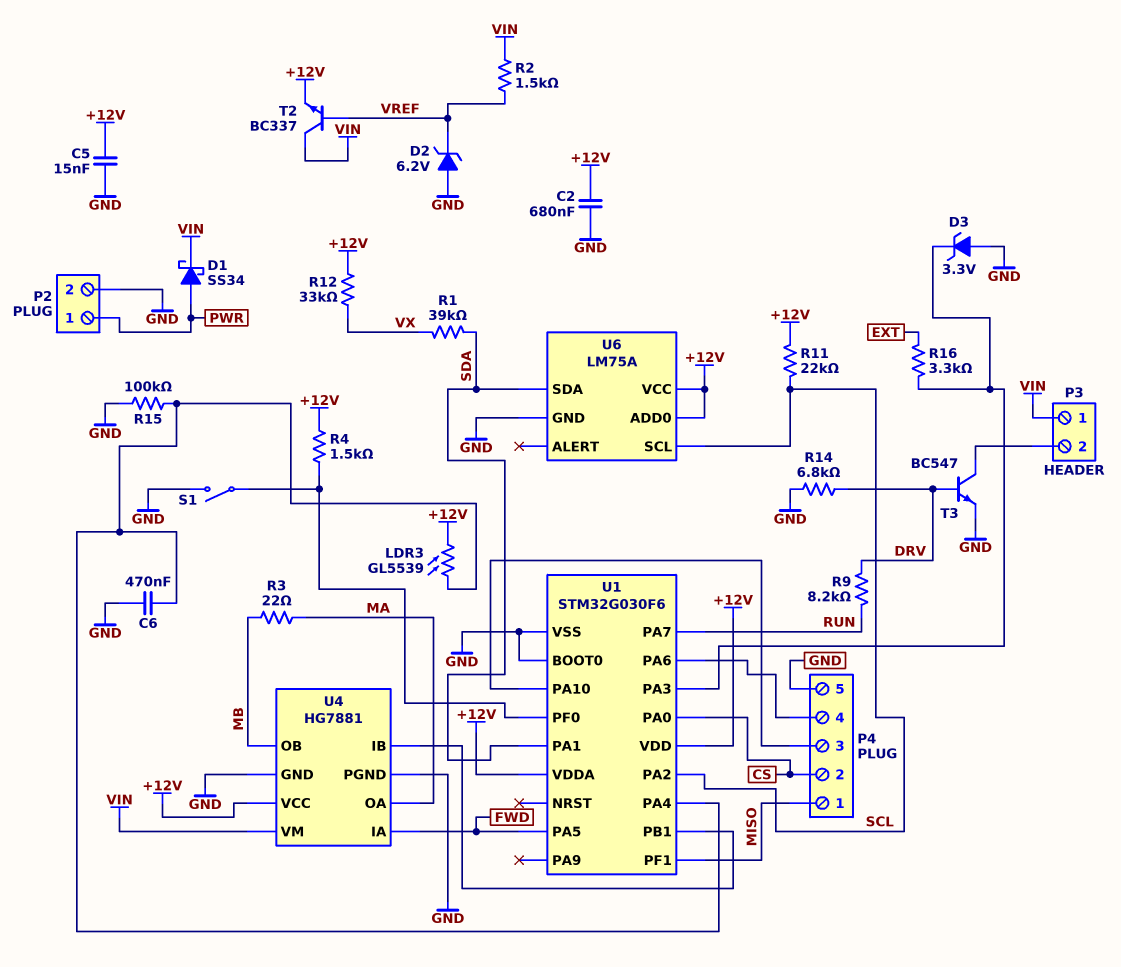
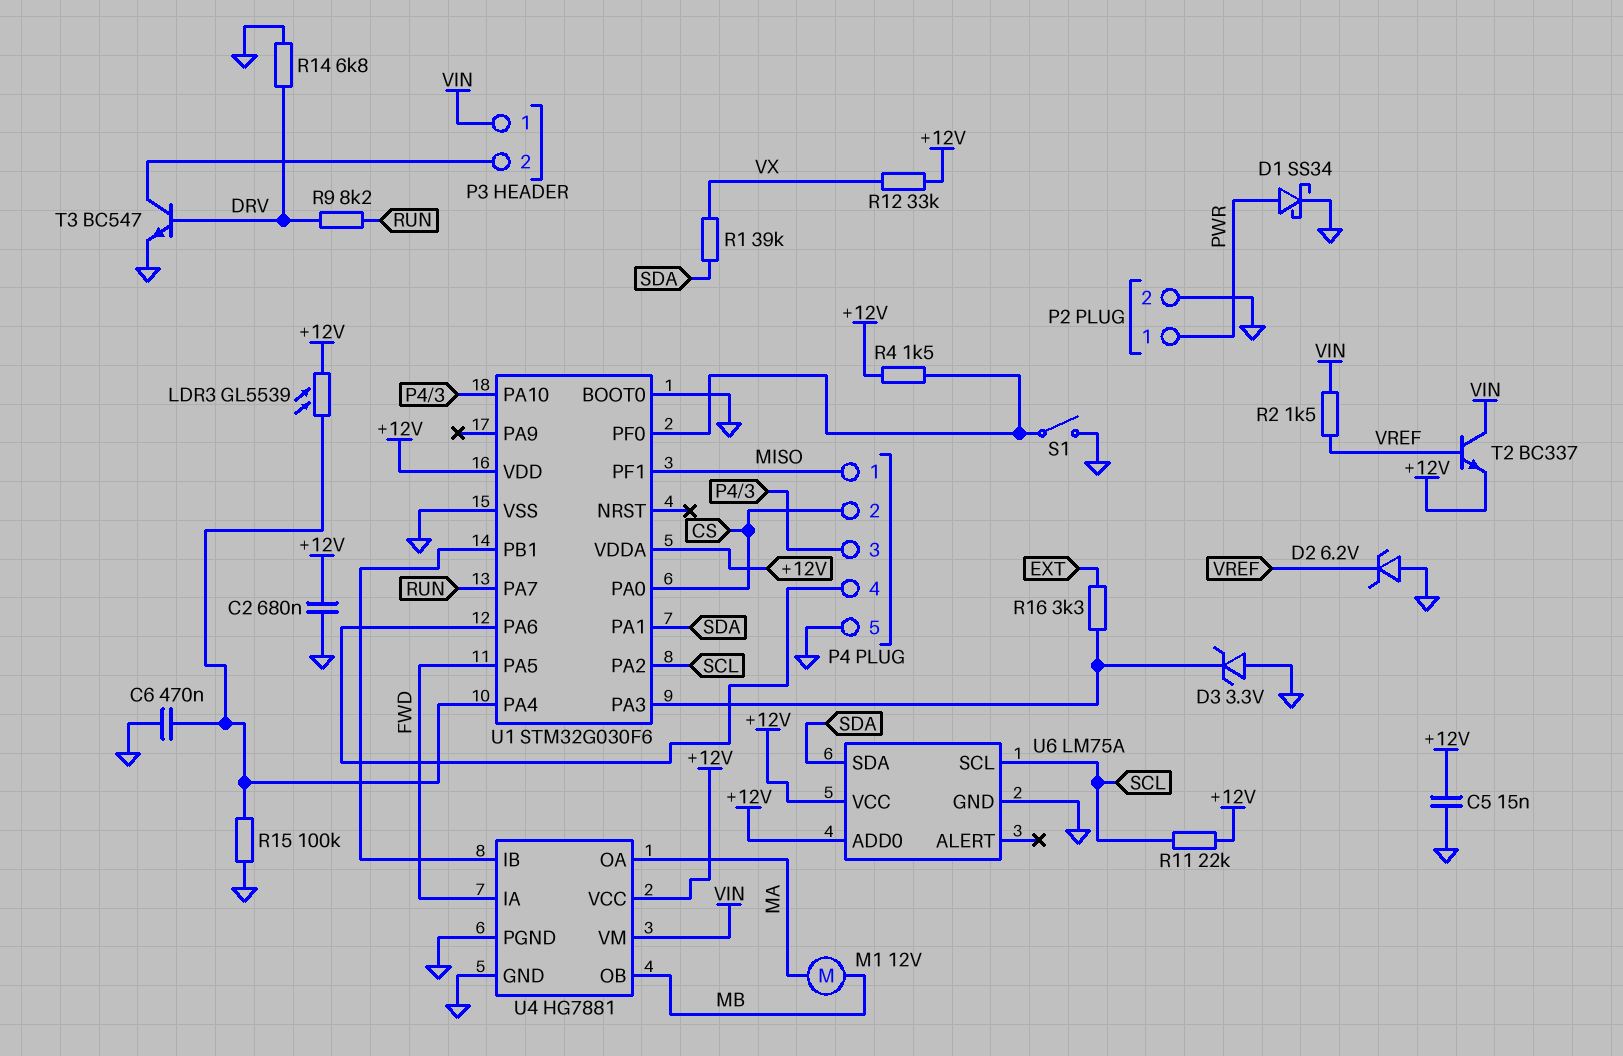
D1: schottky SS34 (A PWR, K VIN) -> schottky SS34 (A PWR, K GND)
M1: none -> motor 12V (MA, MB)
R3: 22 (MA, MB) -> none

